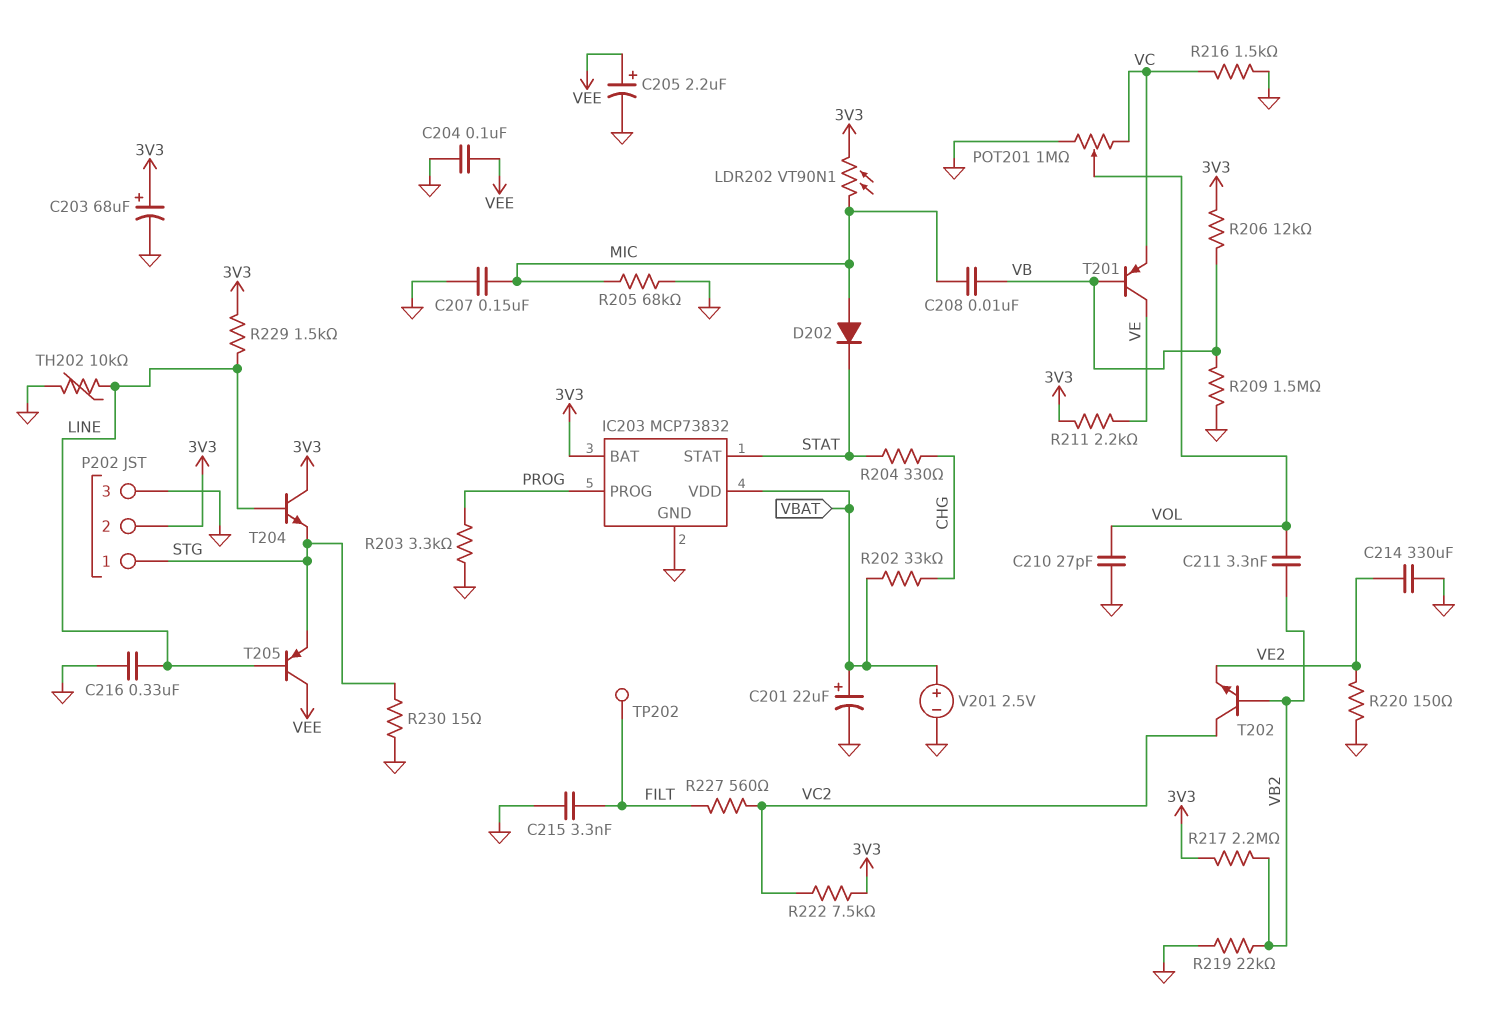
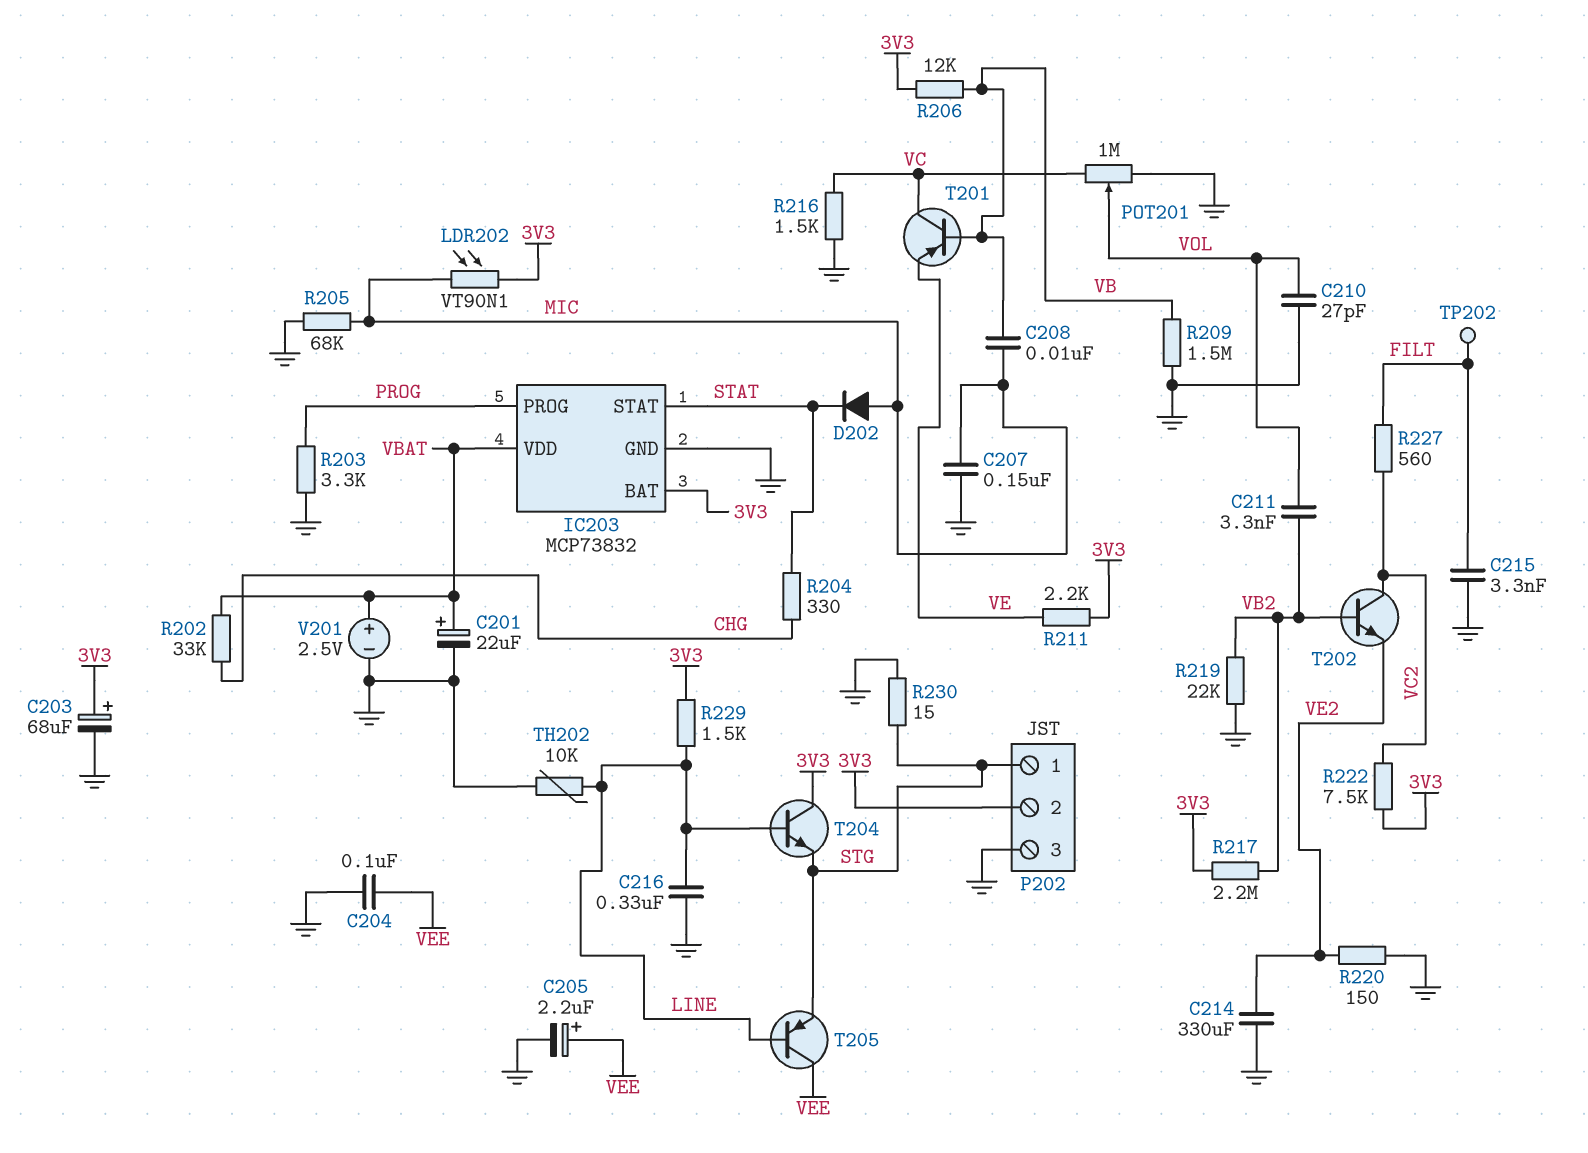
T201: PNP (B VB, C VE, E VC) -> PNP (B VB, C VC, E VE)

